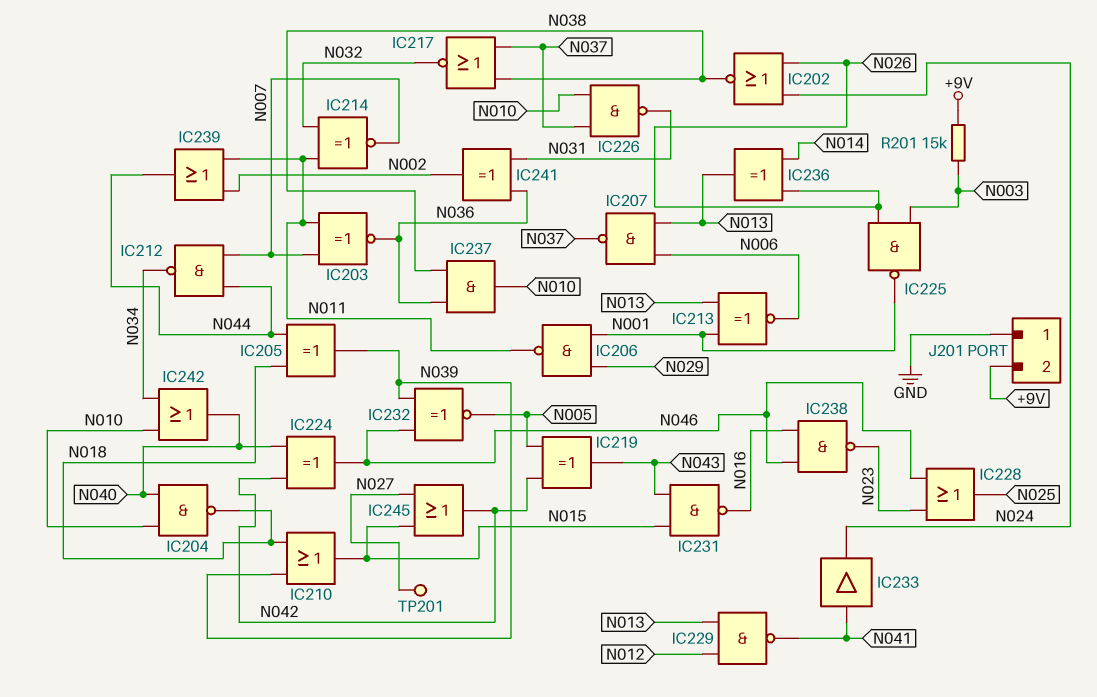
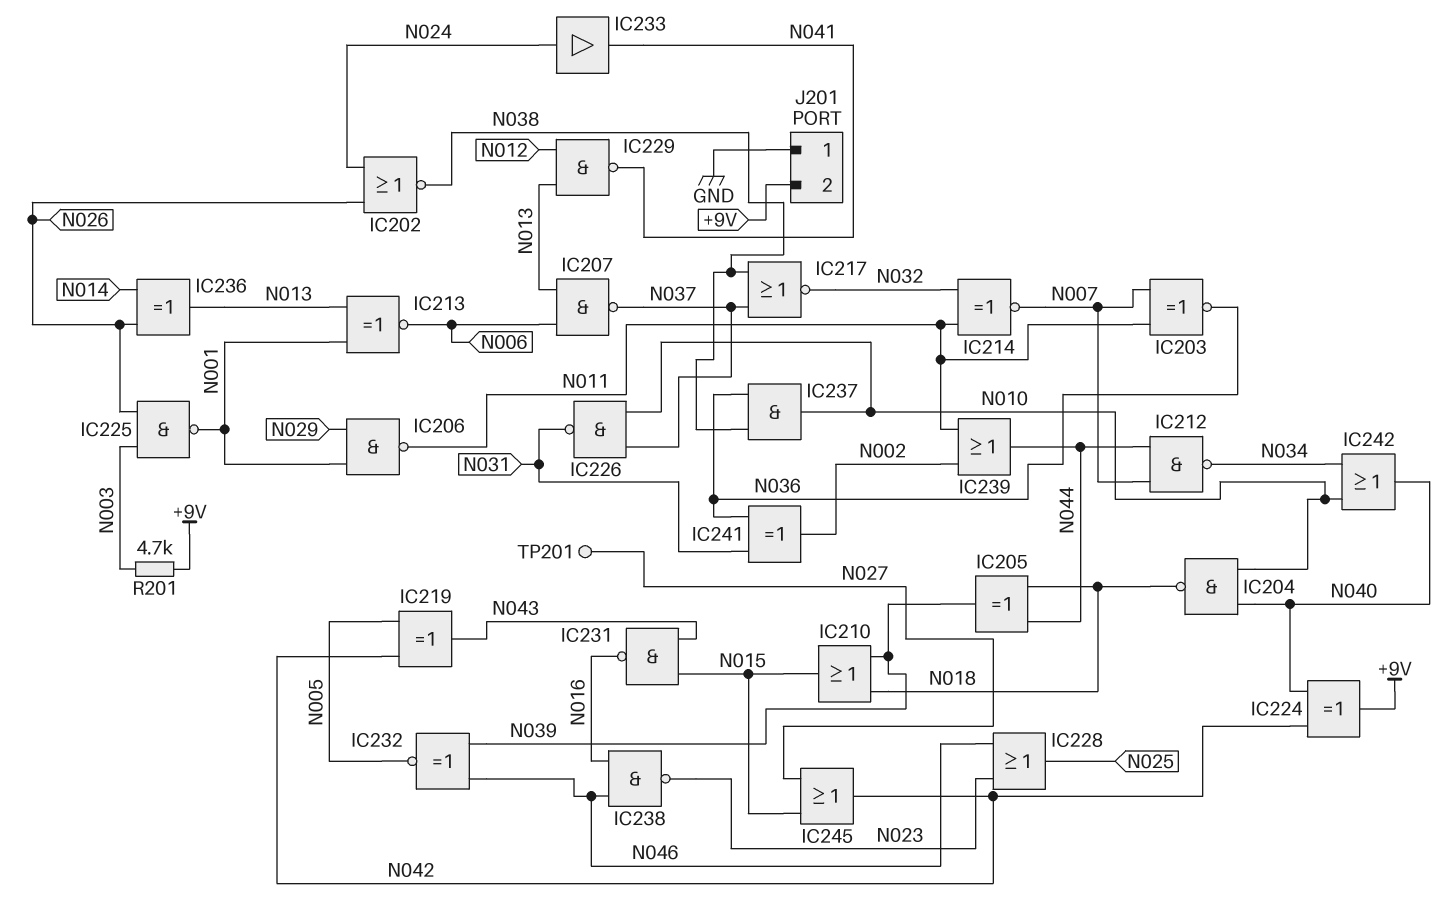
IC224: XOR (in N040, in N042, out N046) -> XOR (in N040, in N042, out +9V)
IC233: buffer (in N041, out N024) -> buffer (in N024, out N041)
R201: 15k (+9V, N003) -> 4.7k (+9V, N003)

